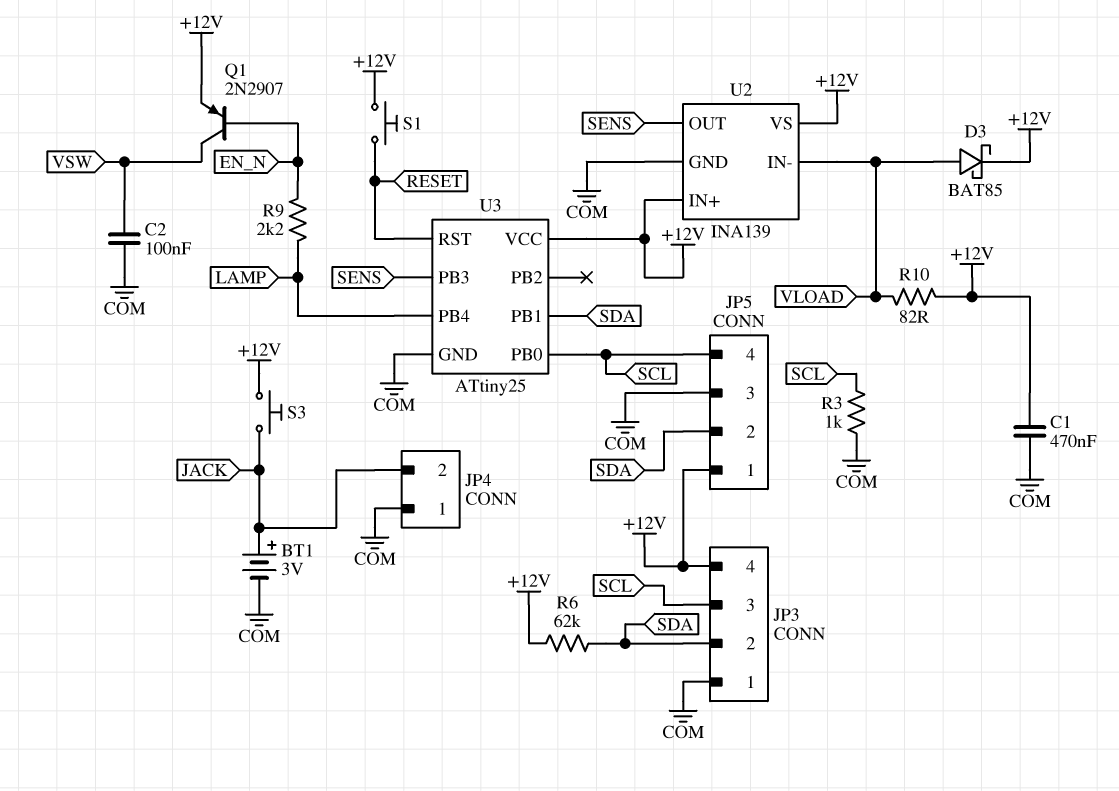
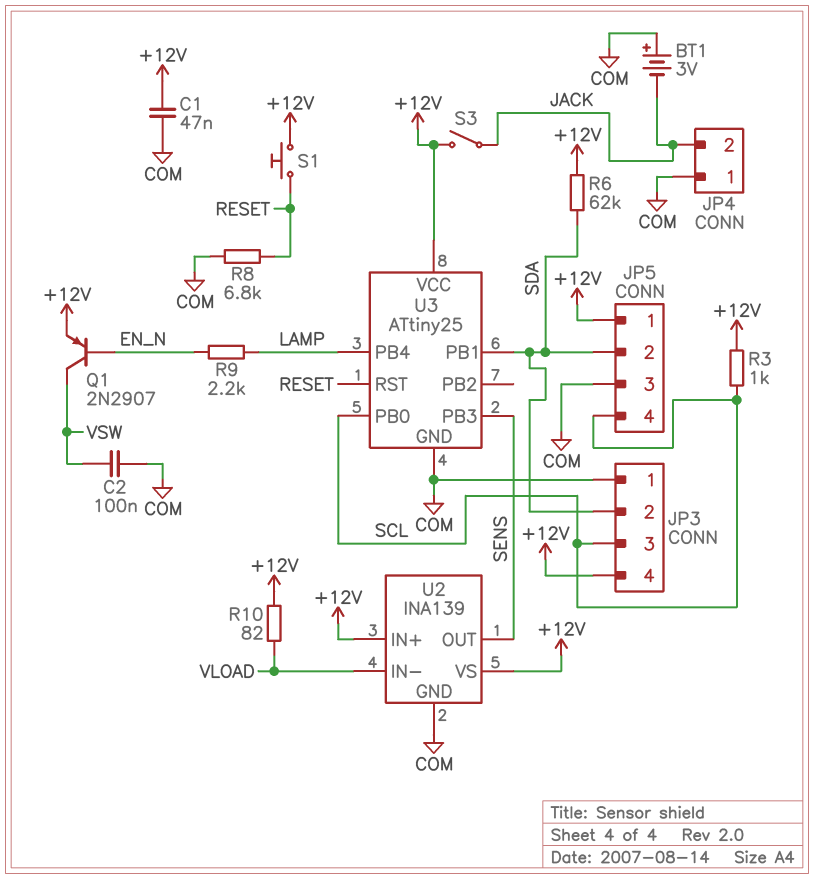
BT1: 3V (plus JACK, minus COM) -> 3V (plus COM, minus JACK)
C1: 470nF (+12V, COM) -> 47nF (+12V, COM)
D3: schottky BAT85 (A VLOAD, K +12V) -> none
R3: 1k (COM, SCL) -> 1k (+12V, SCL)
R8: none -> 6.8k (COM, RESET)
S3: button (+12V, JACK) -> switch (+12V, JACK)

